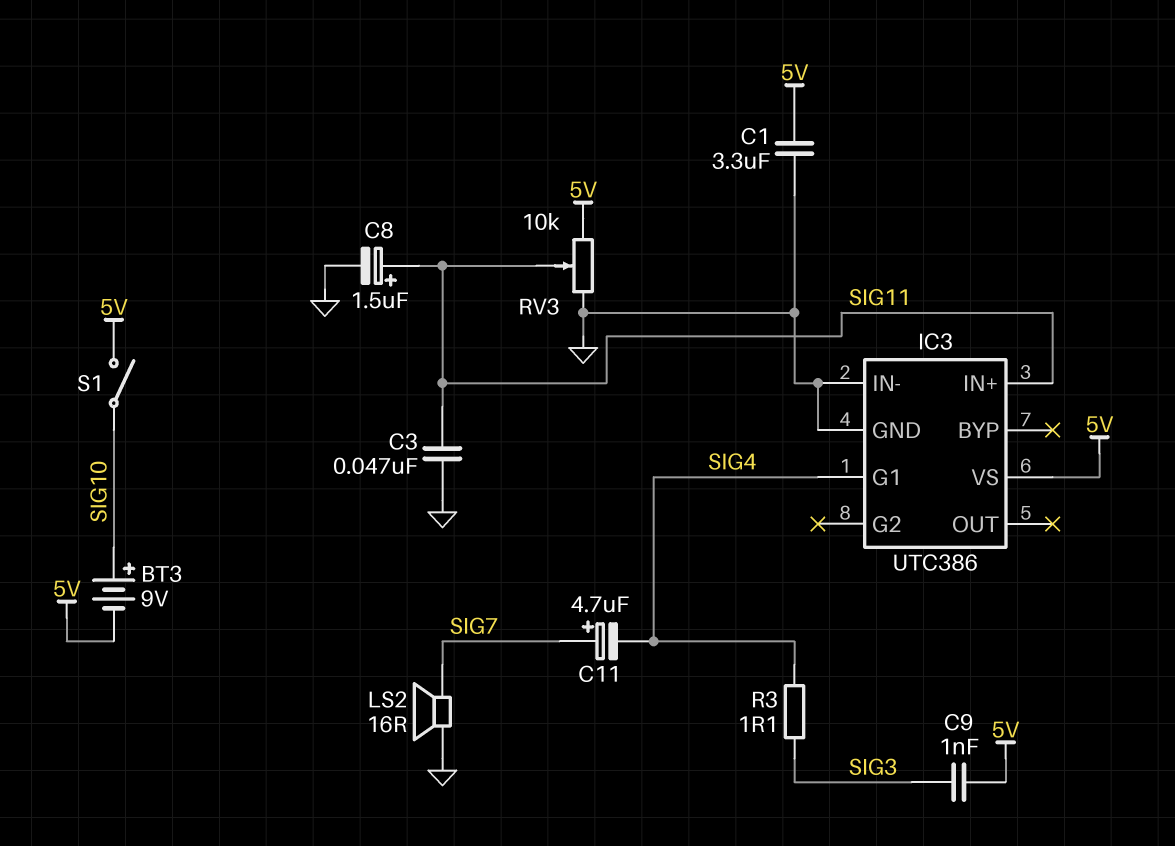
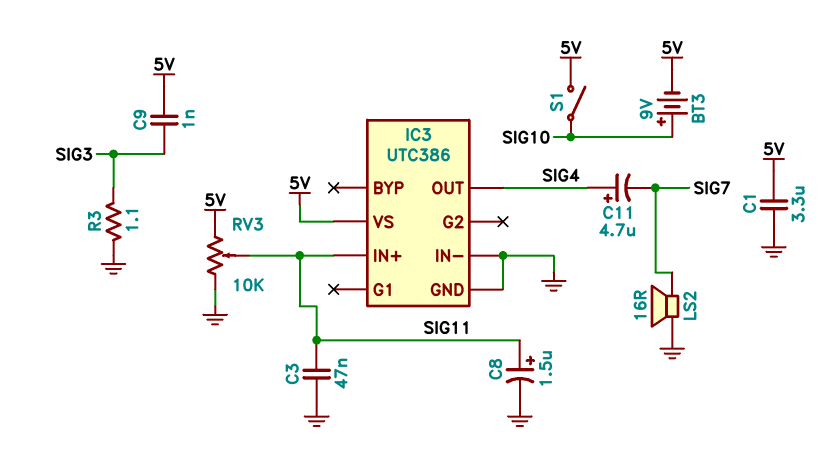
C11: 4.7uF (plus SIG7, minus SIG4) -> 4.7uF (plus SIG4, minus SIG7)
IC3 pin G1: SIG4 -> none
IC3 pin OUT: none -> SIG4
R3: 1.1 (SIG3, SIG4) -> 1.1 (GND, SIG3)

